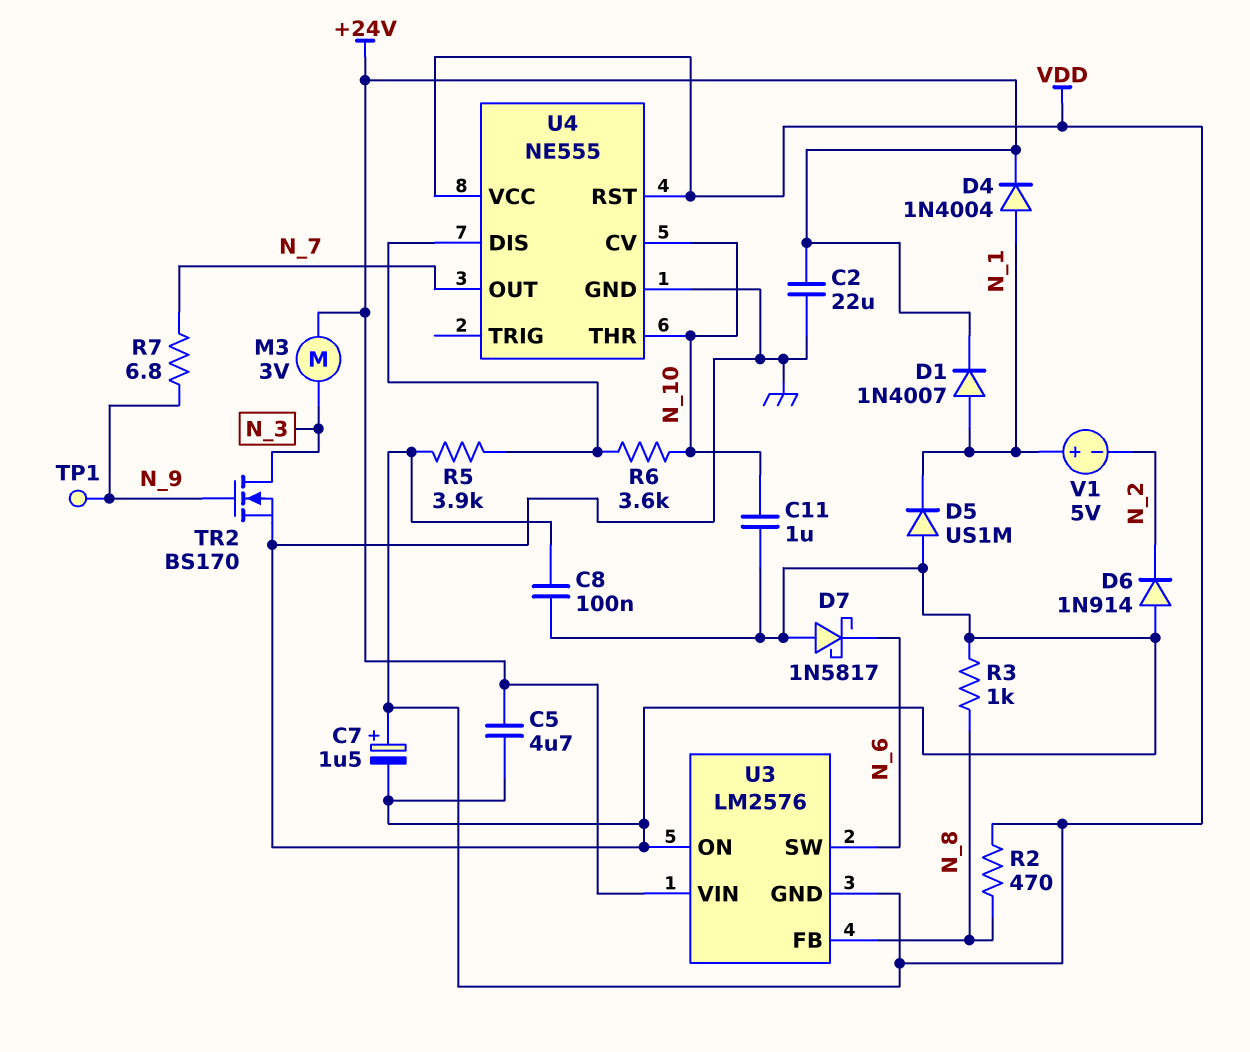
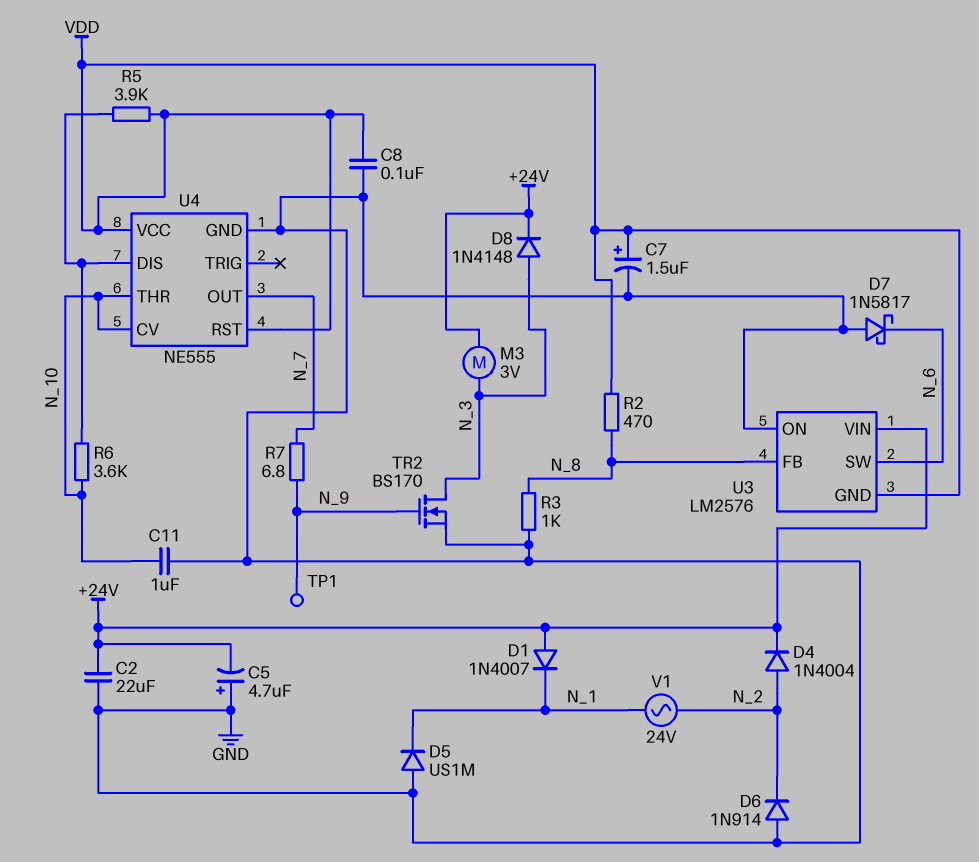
C5: 4.7uF (+24V, GND) -> 4.7uF (plus GND, minus +24V)
D1: diode 1N4007 (A N_1, K +24V) -> diode 1N4007 (A +24V, K N_1)
D4: diode 1N4004 (A N_1, K +24V) -> diode 1N4004 (A N_2, K +24V)
D8: none -> diode 1N4148 (A N_3, K +24V)
V1: 5V (plus N_1, minus N_2) -> AC 24V (N_1, N_2)

